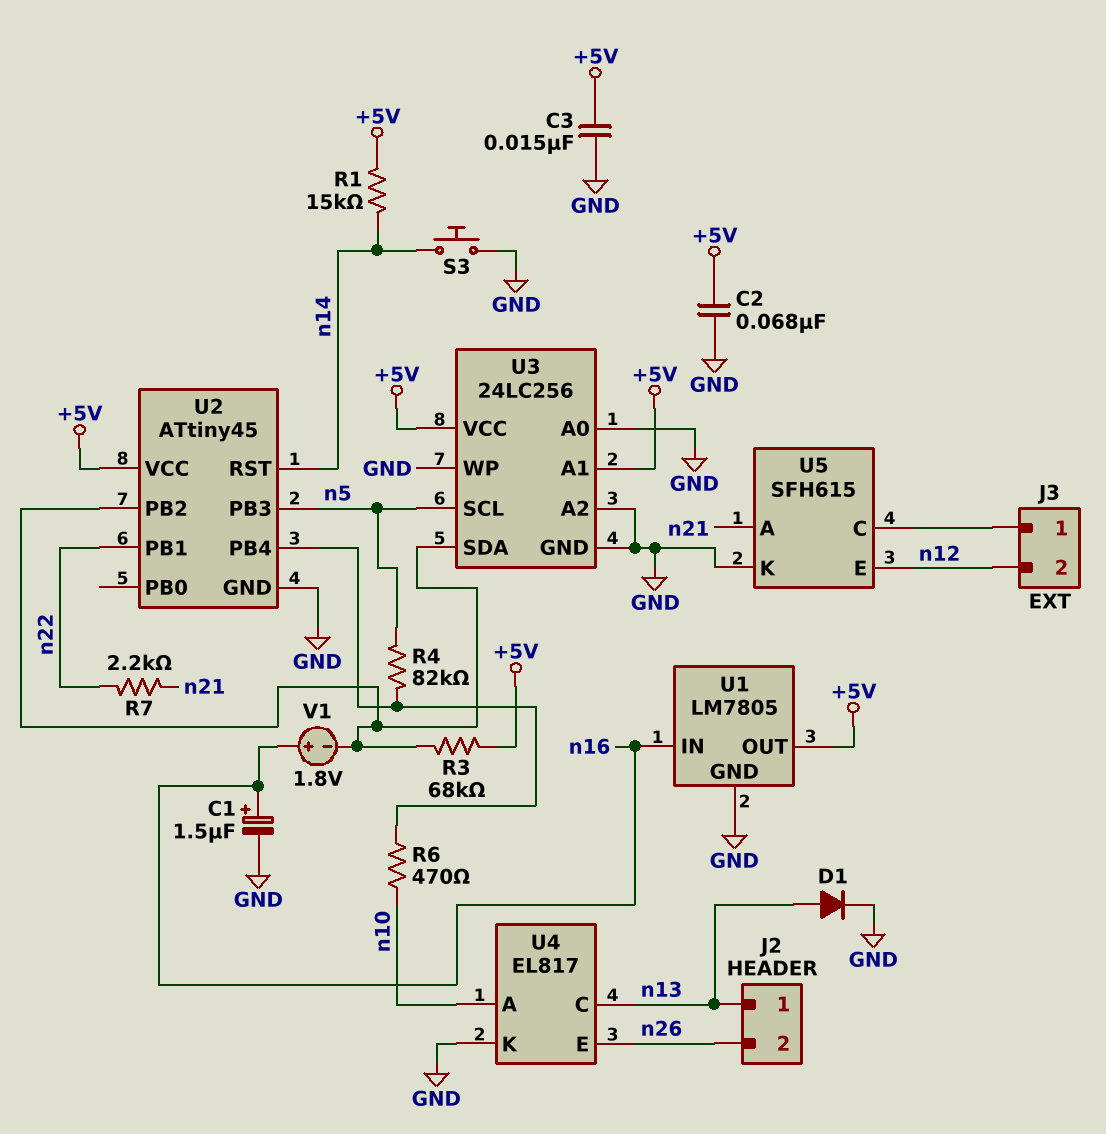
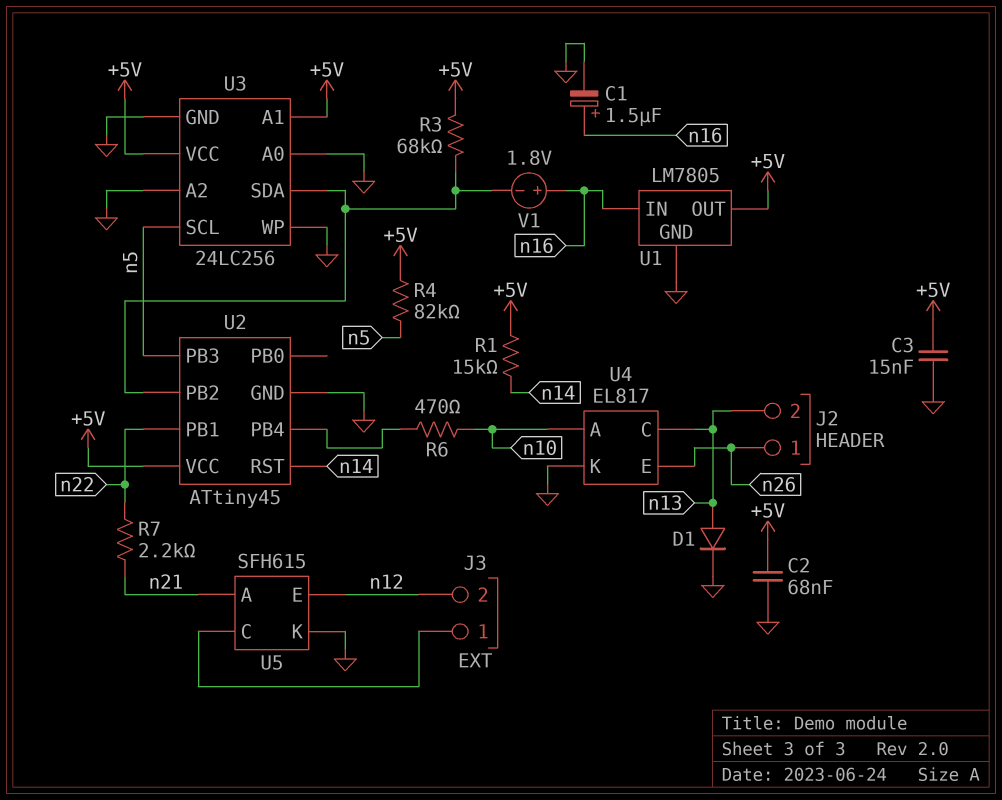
J2 pin 1: n13 -> n26
J2 pin 2: n26 -> n13
R4: 82k (U2/PB4, n5) -> 82k (+5V, n5)
S3: button (GND, n14) -> none

